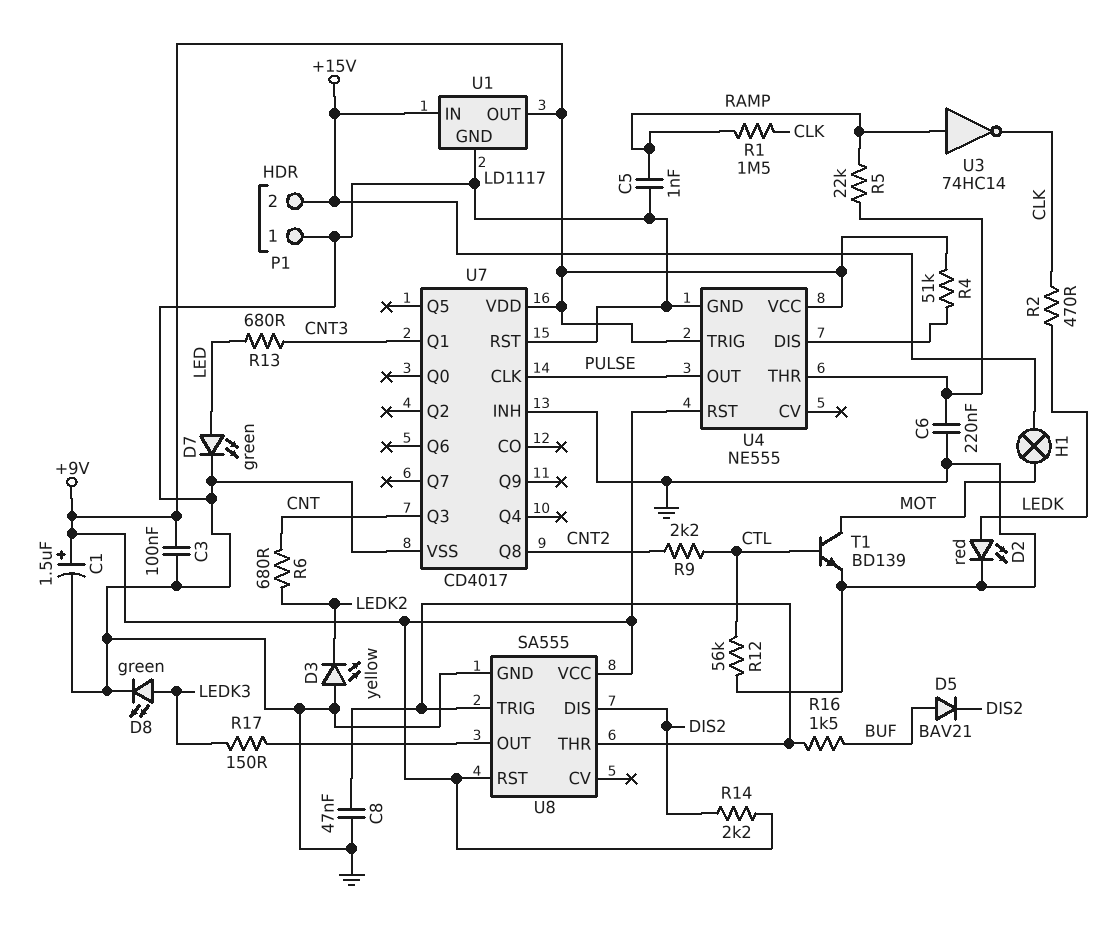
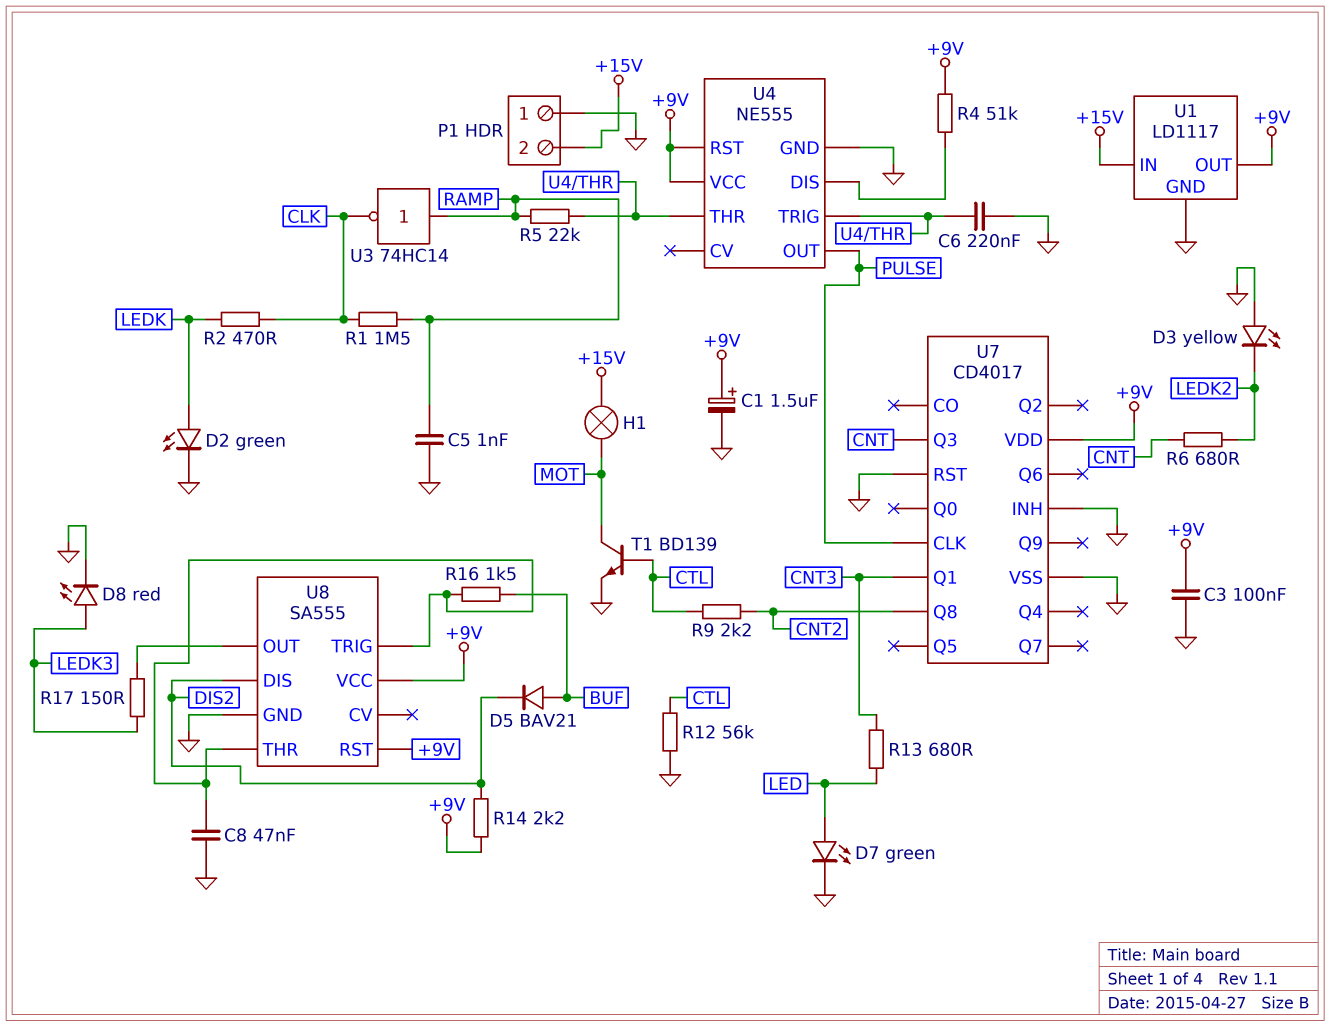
D2: LED red (A LEDK, K GND) -> LED green (A LEDK, K GND)
D8: LED green (A LEDK3, K GND) -> LED red (A LEDK3, K GND)
U4 pin TRIG: +9V -> U4/THR

